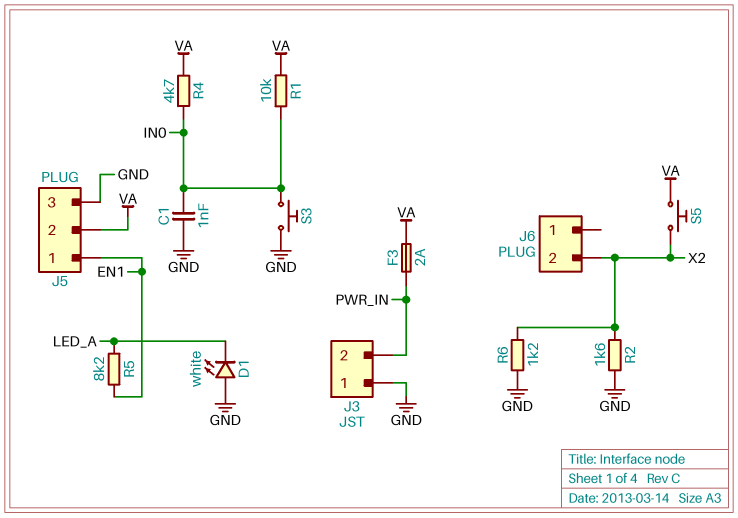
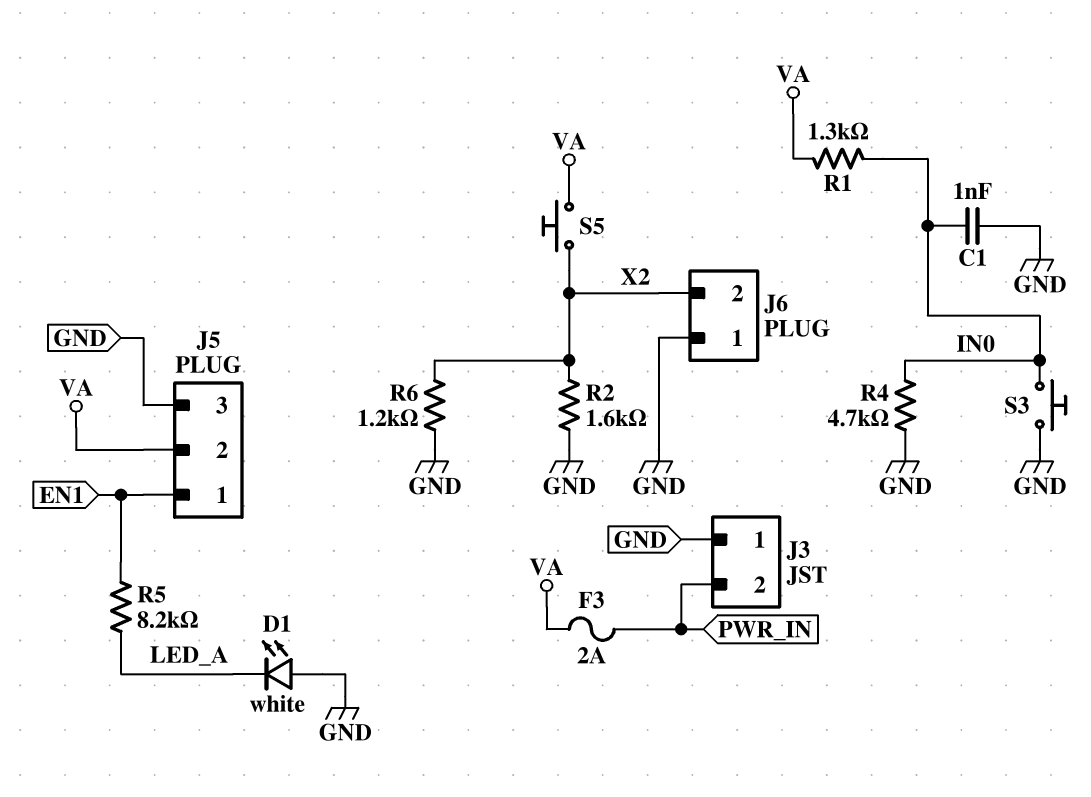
J6 pin 1: none -> GND
R1: 10k (IN0, VA) -> 1.3k (IN0, VA)
R4: 4.7k (IN0, VA) -> 4.7k (GND, IN0)

